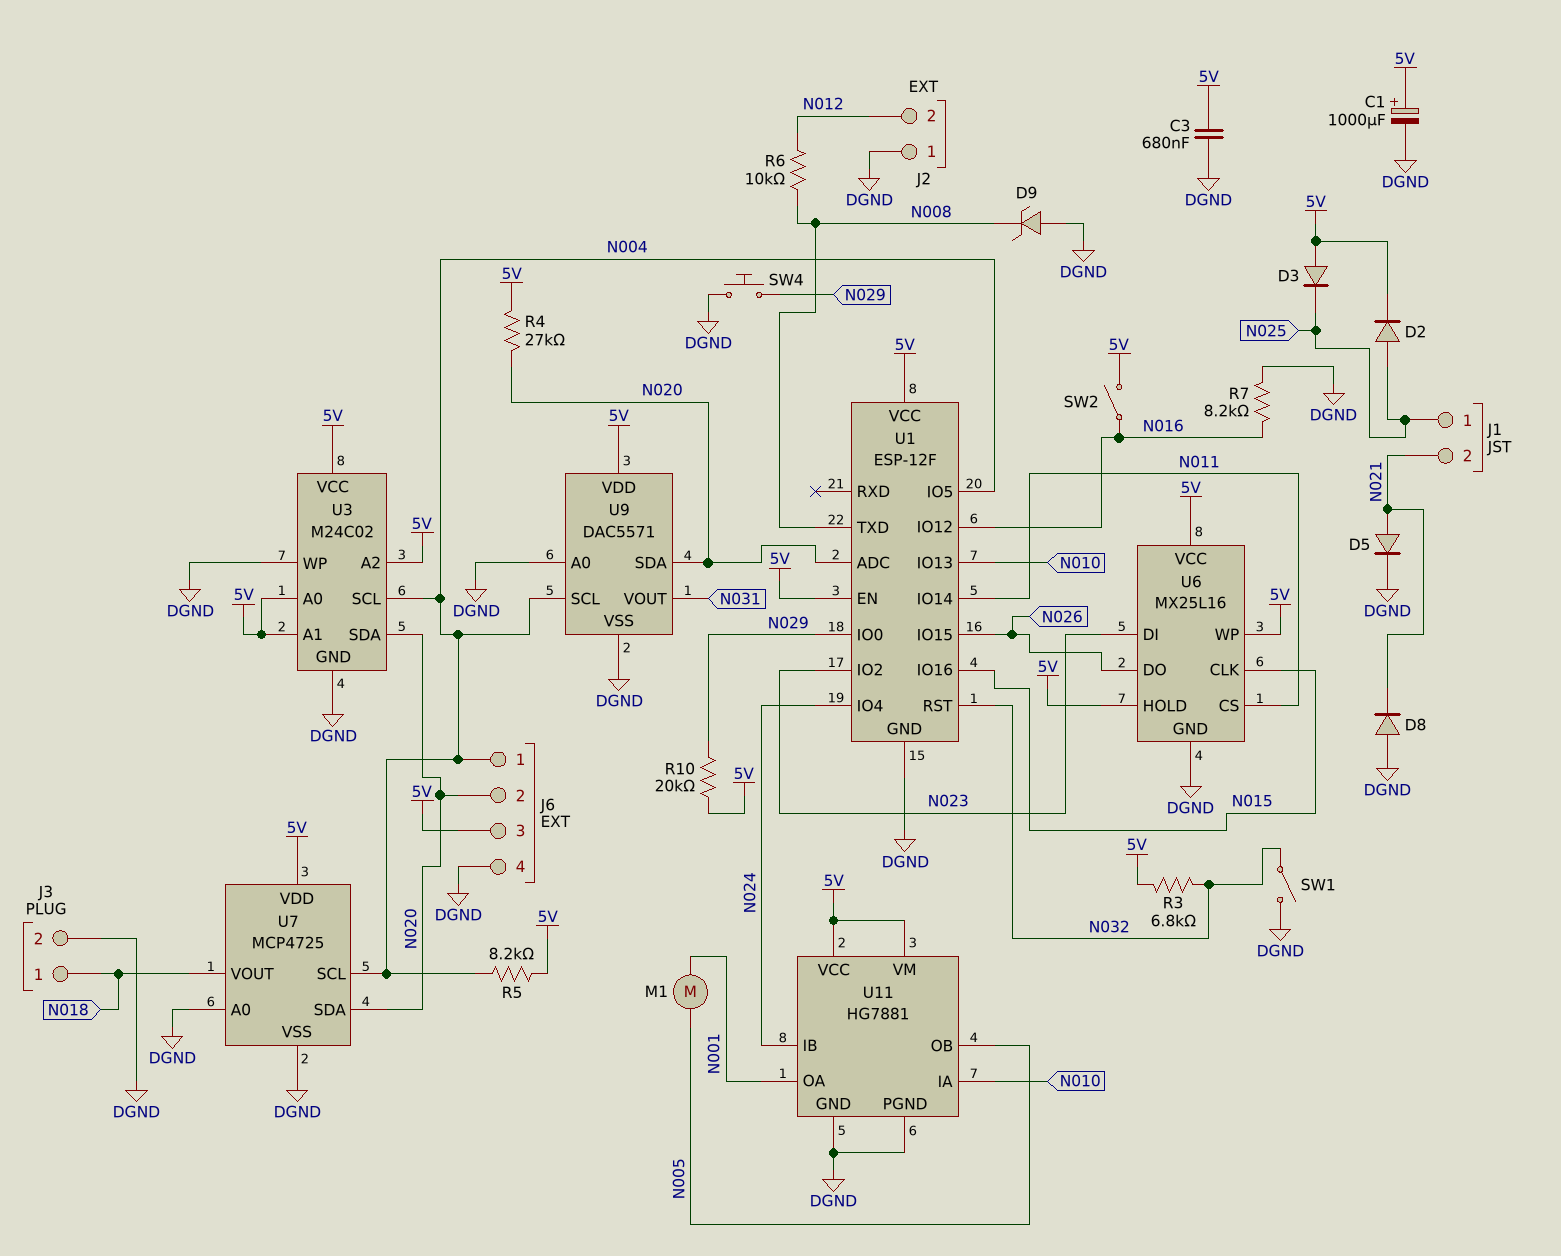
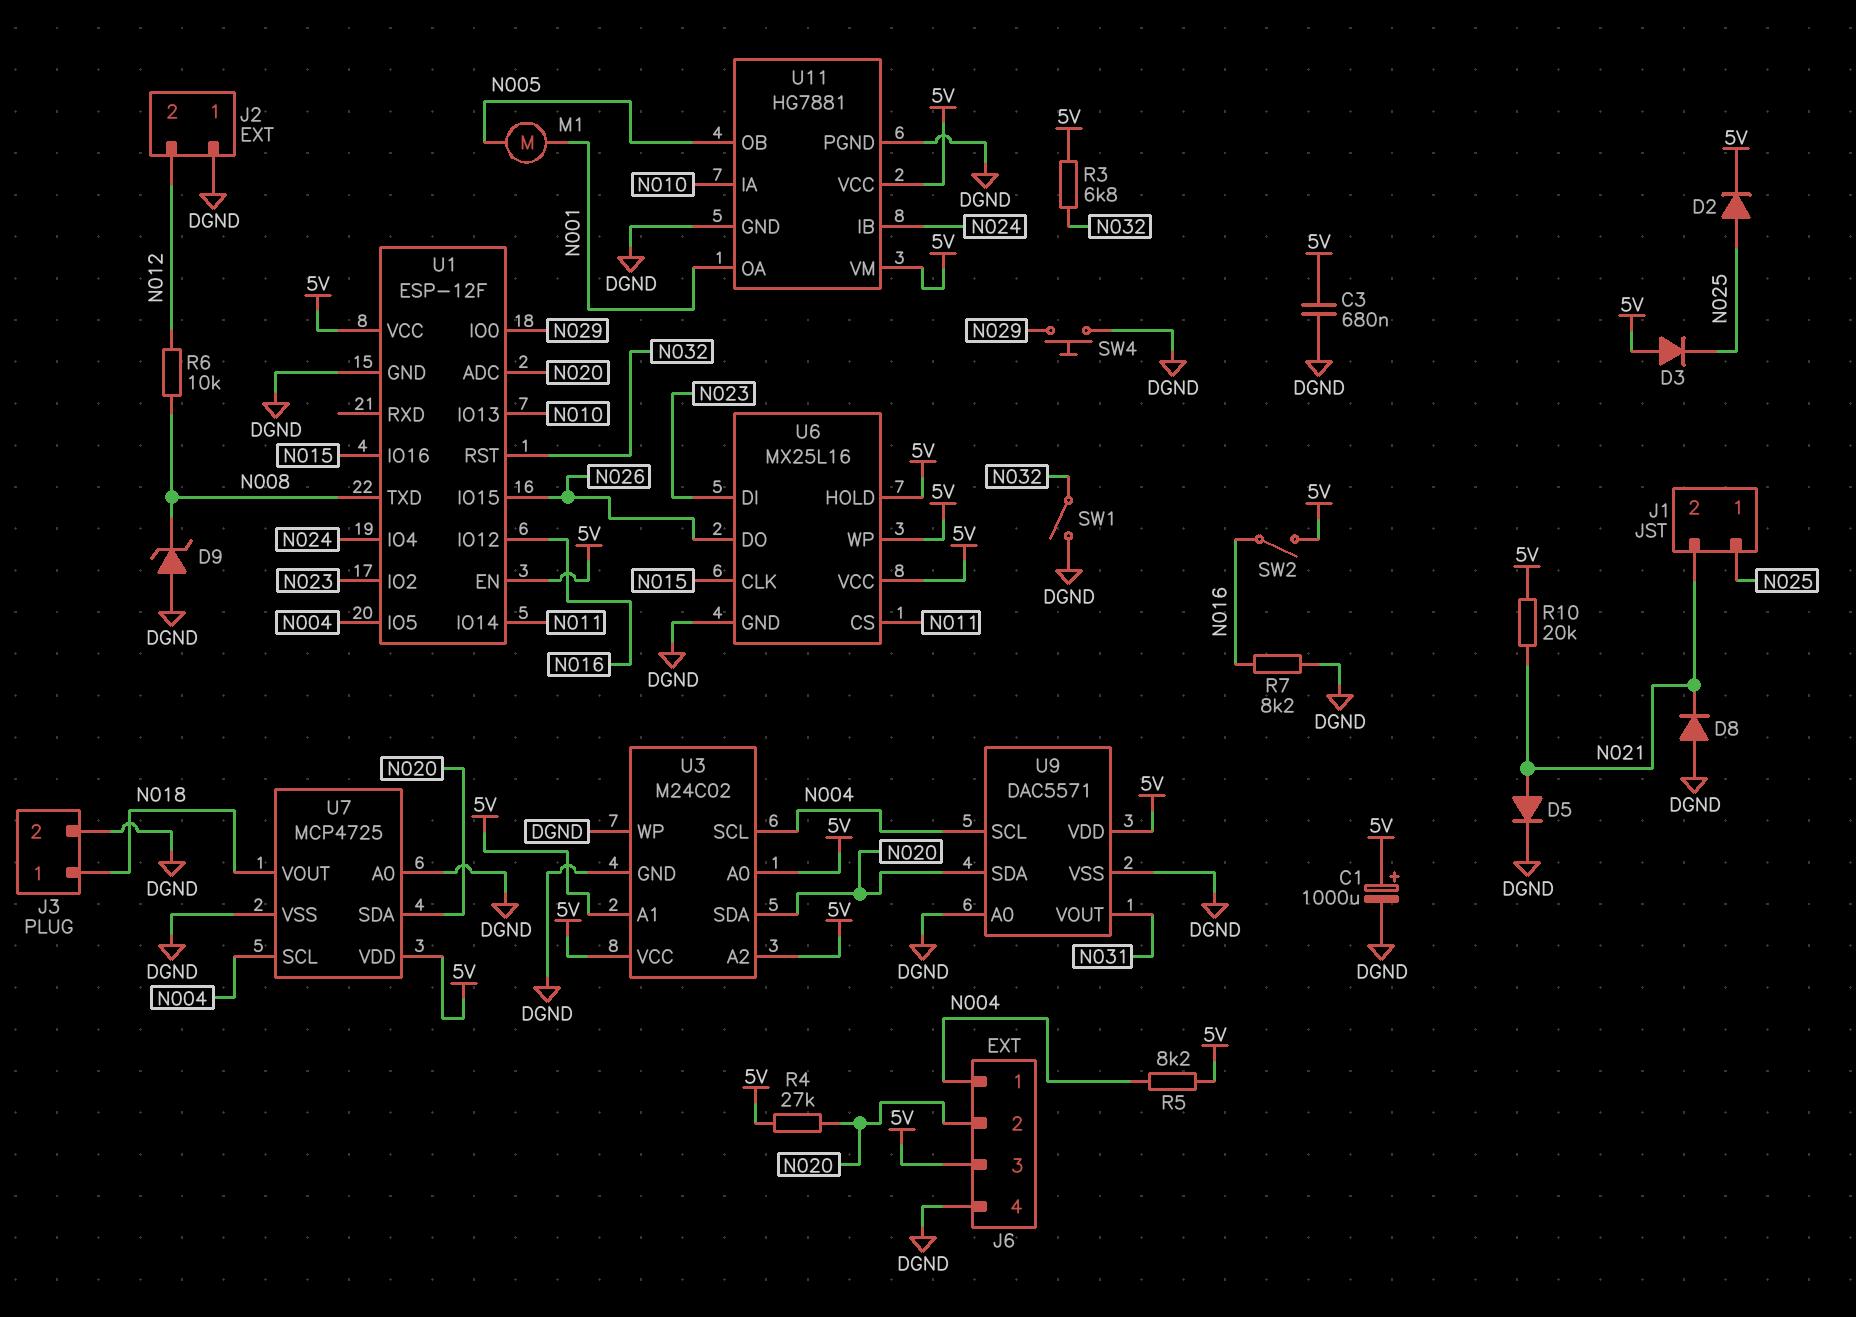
R10: 20k (5V, N029) -> 20k (5V, N021)

